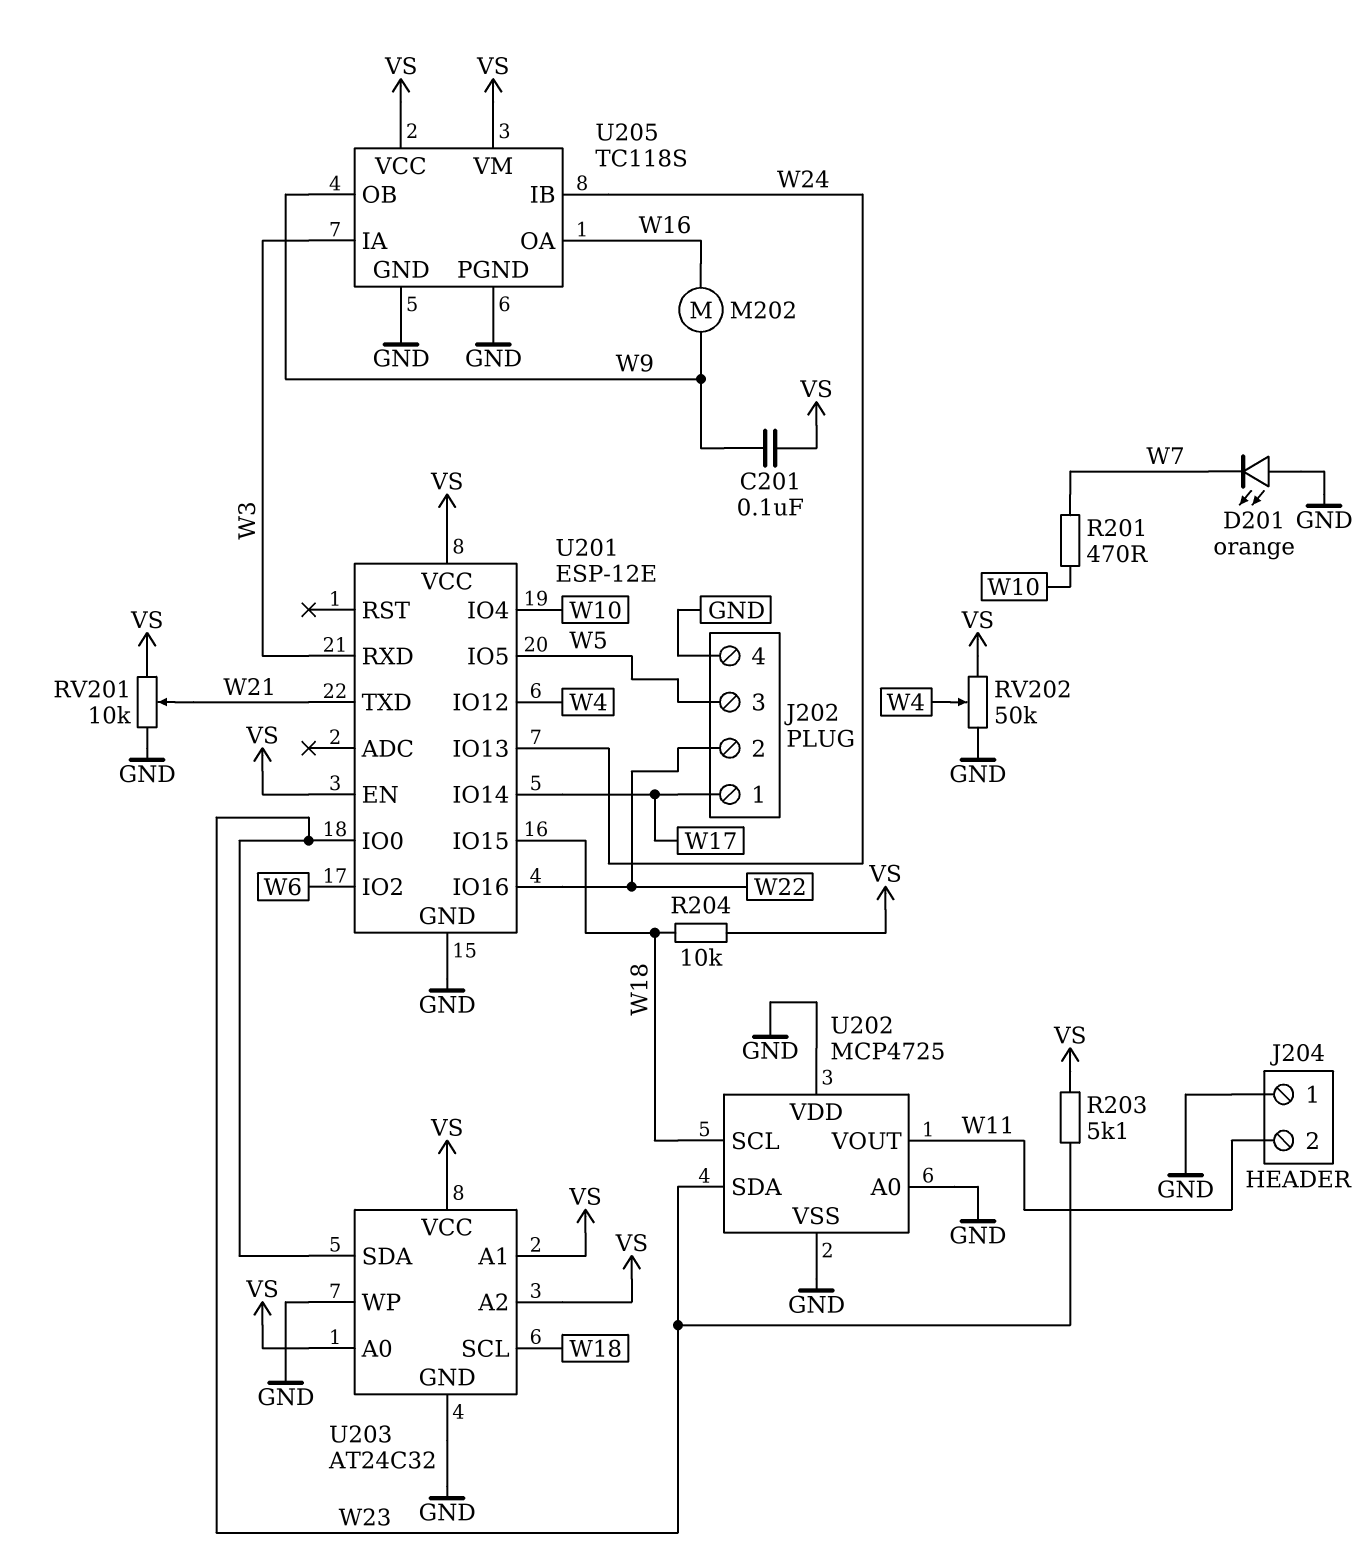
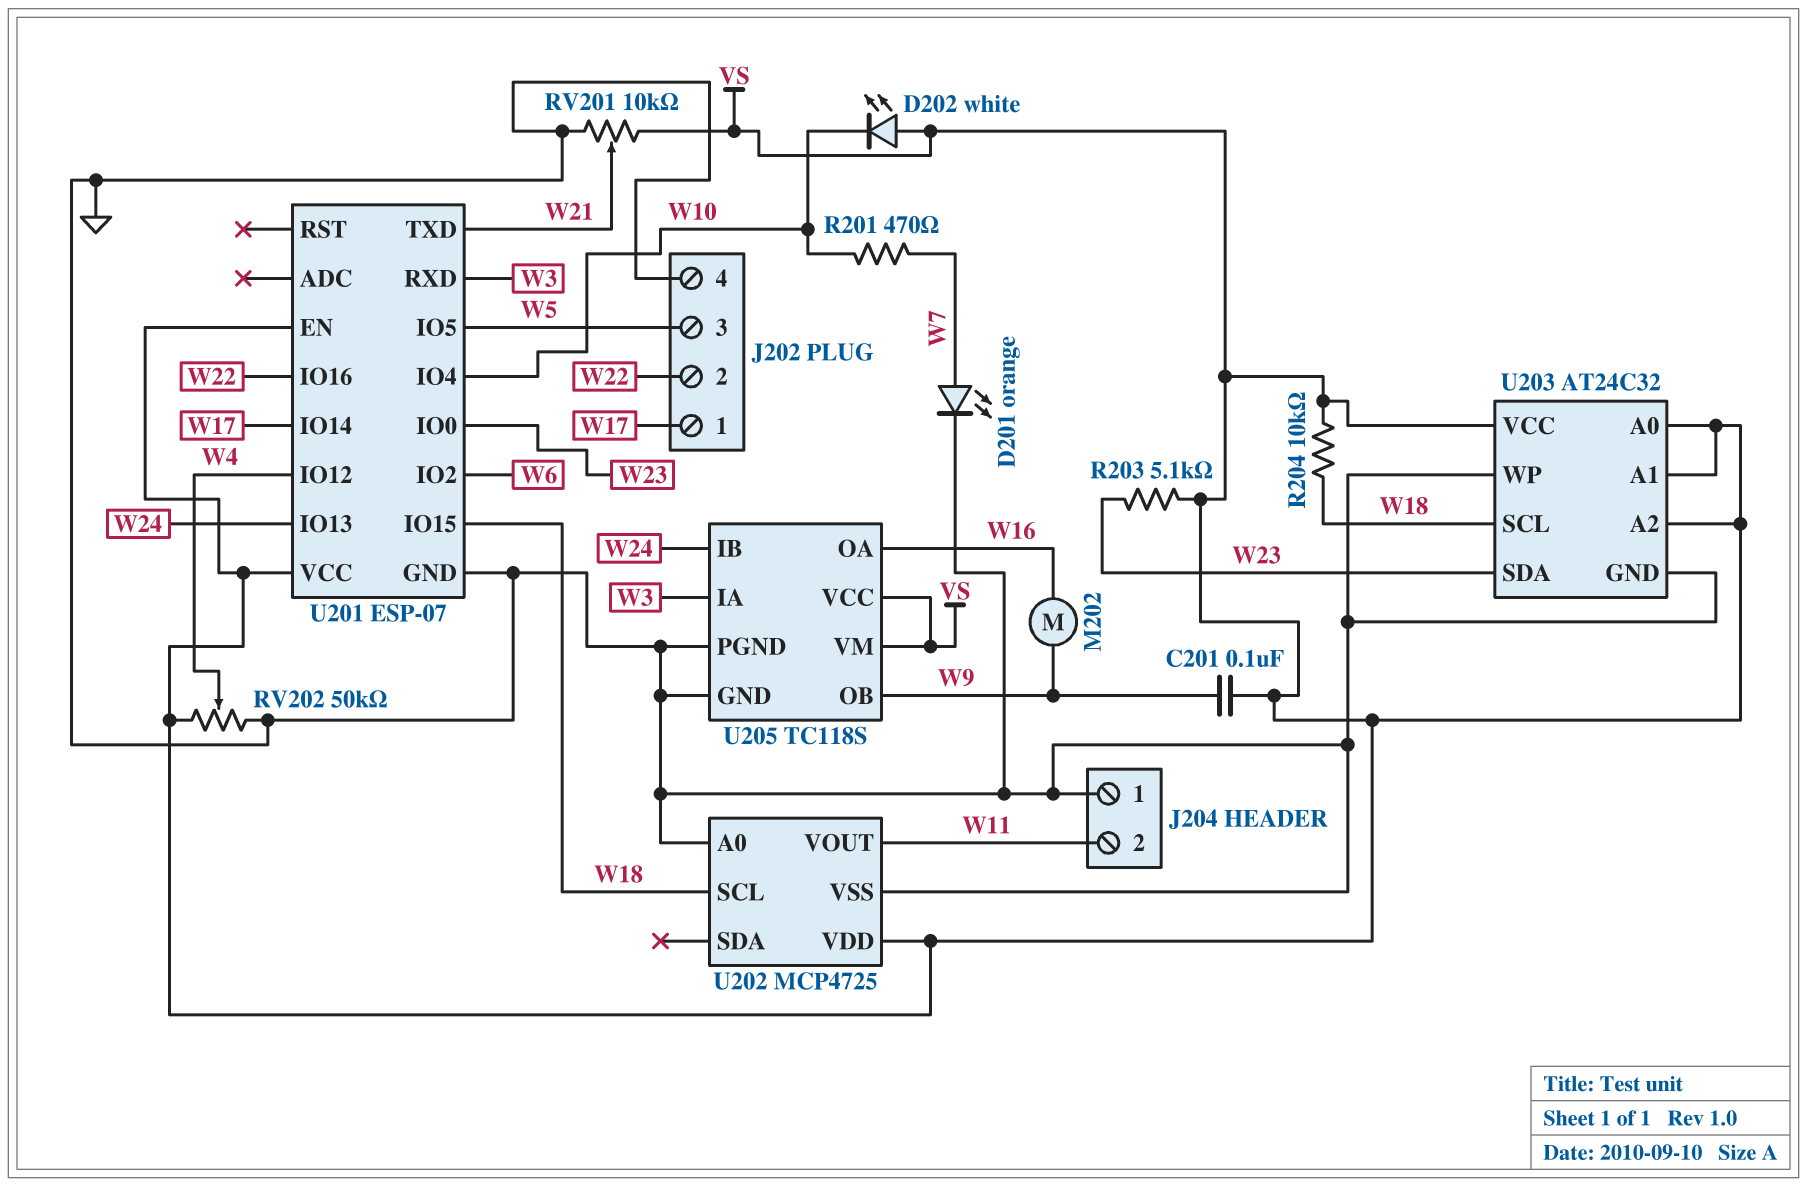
D201: LED orange (A GND, K W7) -> LED orange (A W7, K GND)
D202: none -> LED white (A VS, K W10)
U201: ESP-12E -> ESP-07
U202 pin SDA: W23 -> none
U202 pin VDD: GND -> VS

